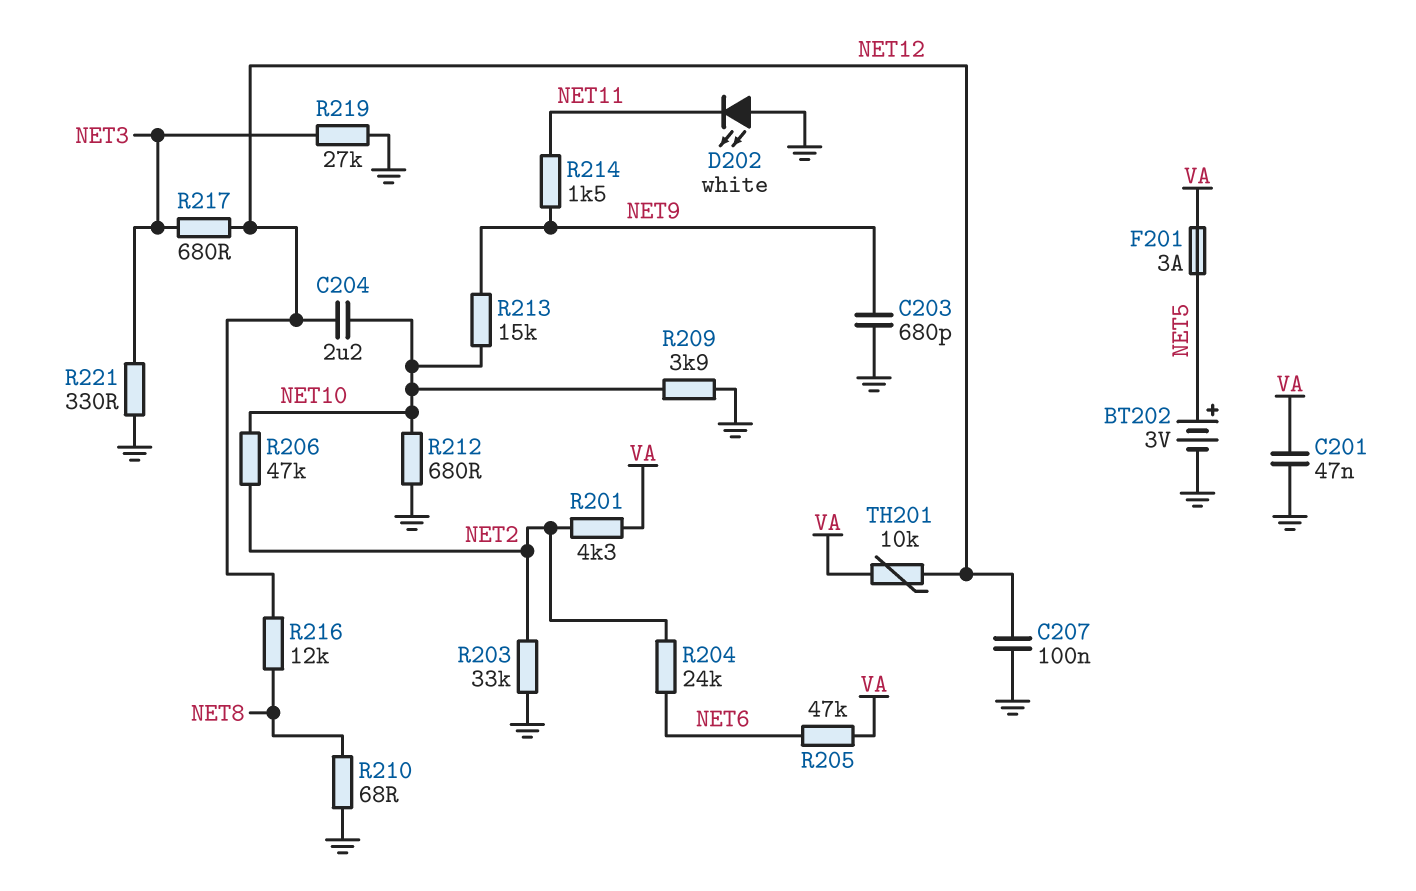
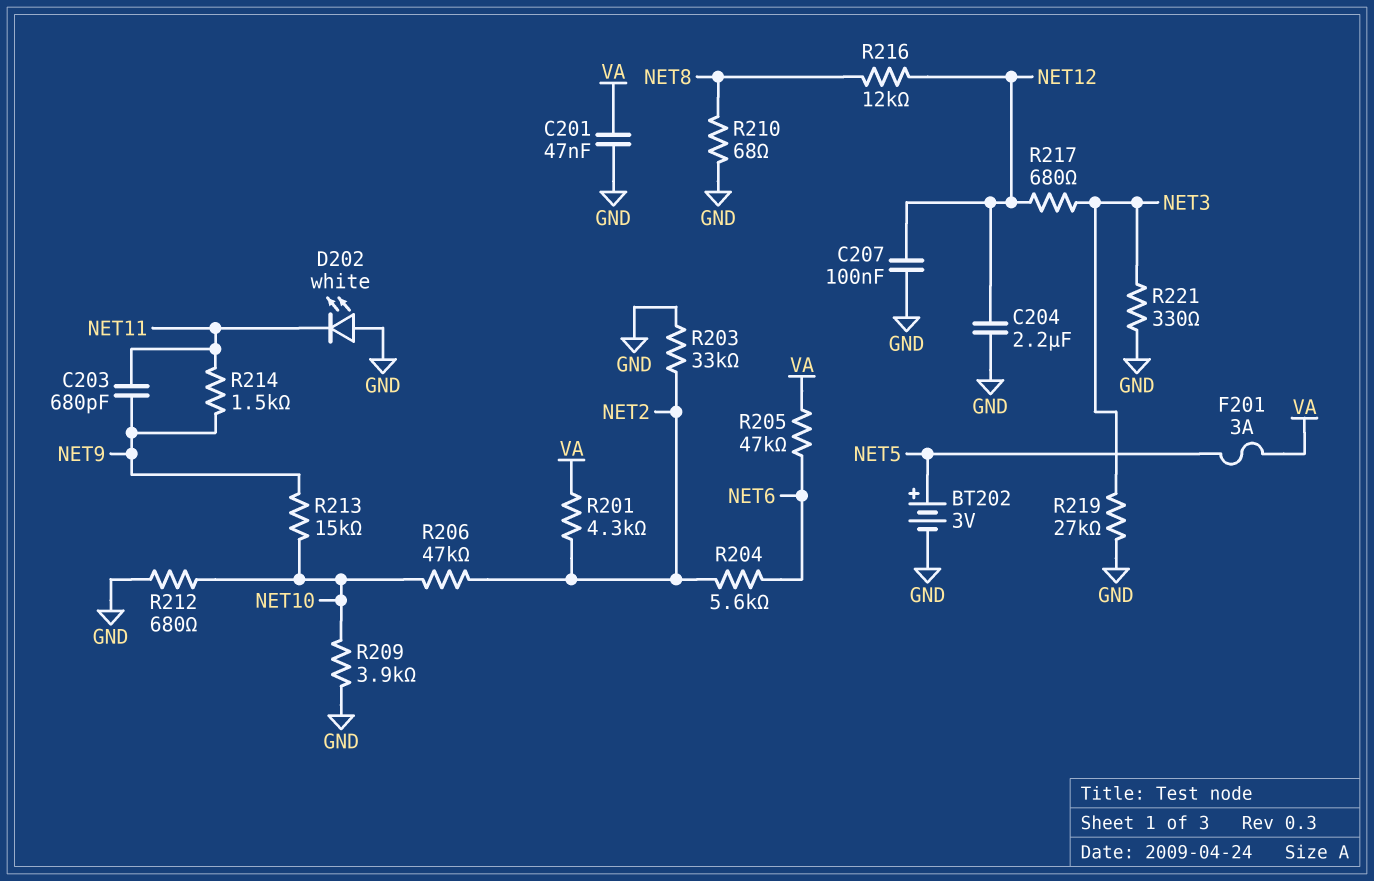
C203: 680pF (GND, NET9) -> 680pF (NET9, NET11)
C204: 2.2uF (NET10, NET12) -> 2.2uF (GND, NET12)
R204: 24k (NET2, NET6) -> 5.6k (NET2, NET6)
TH201: 10k (NET12, VA) -> none

